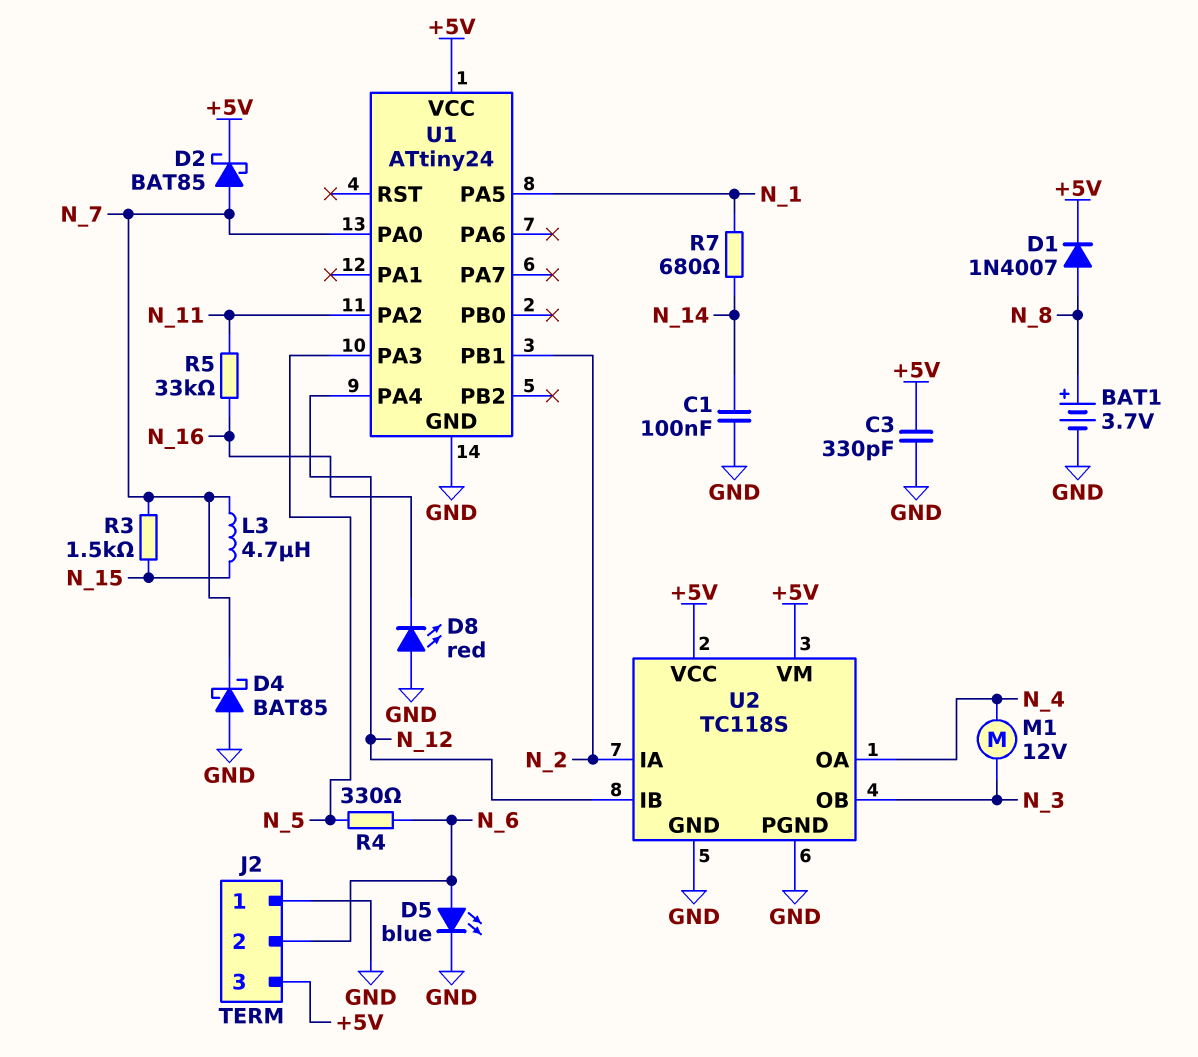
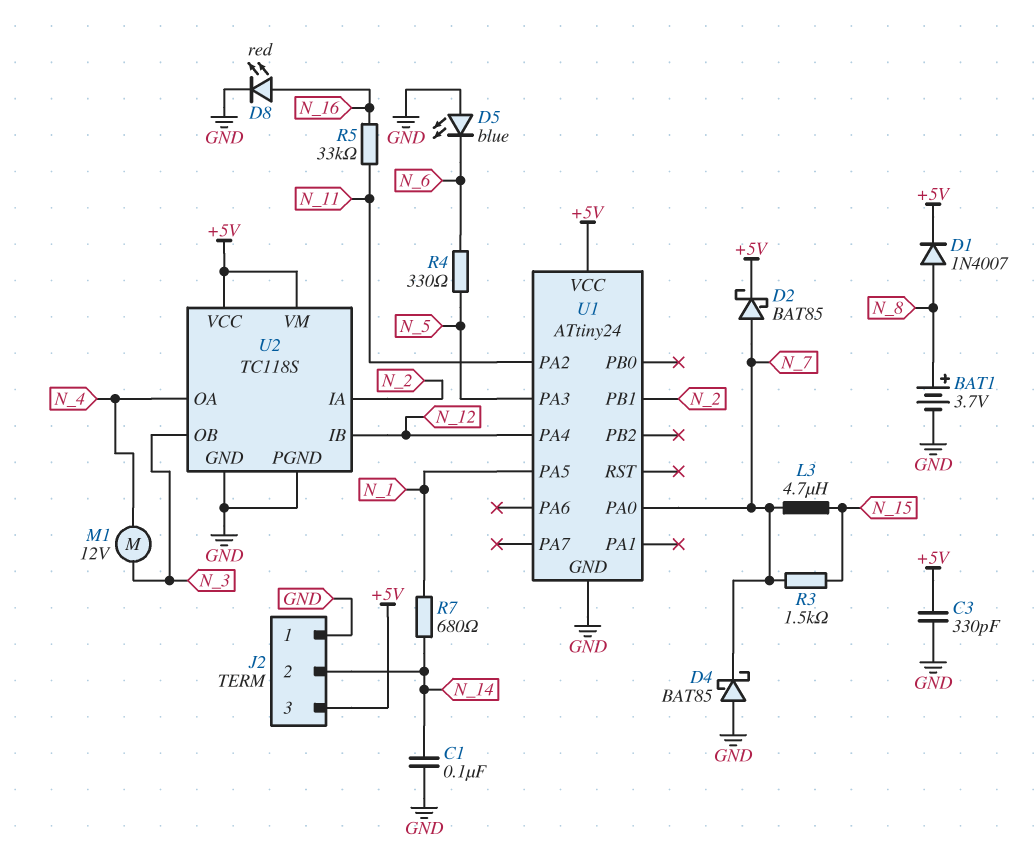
D5: LED blue (A N_6, K GND) -> LED blue (A GND, K N_6)
D8: LED red (A GND, K N_16) -> LED red (A N_16, K GND)
J2 pin 2: N_6 -> N_14

